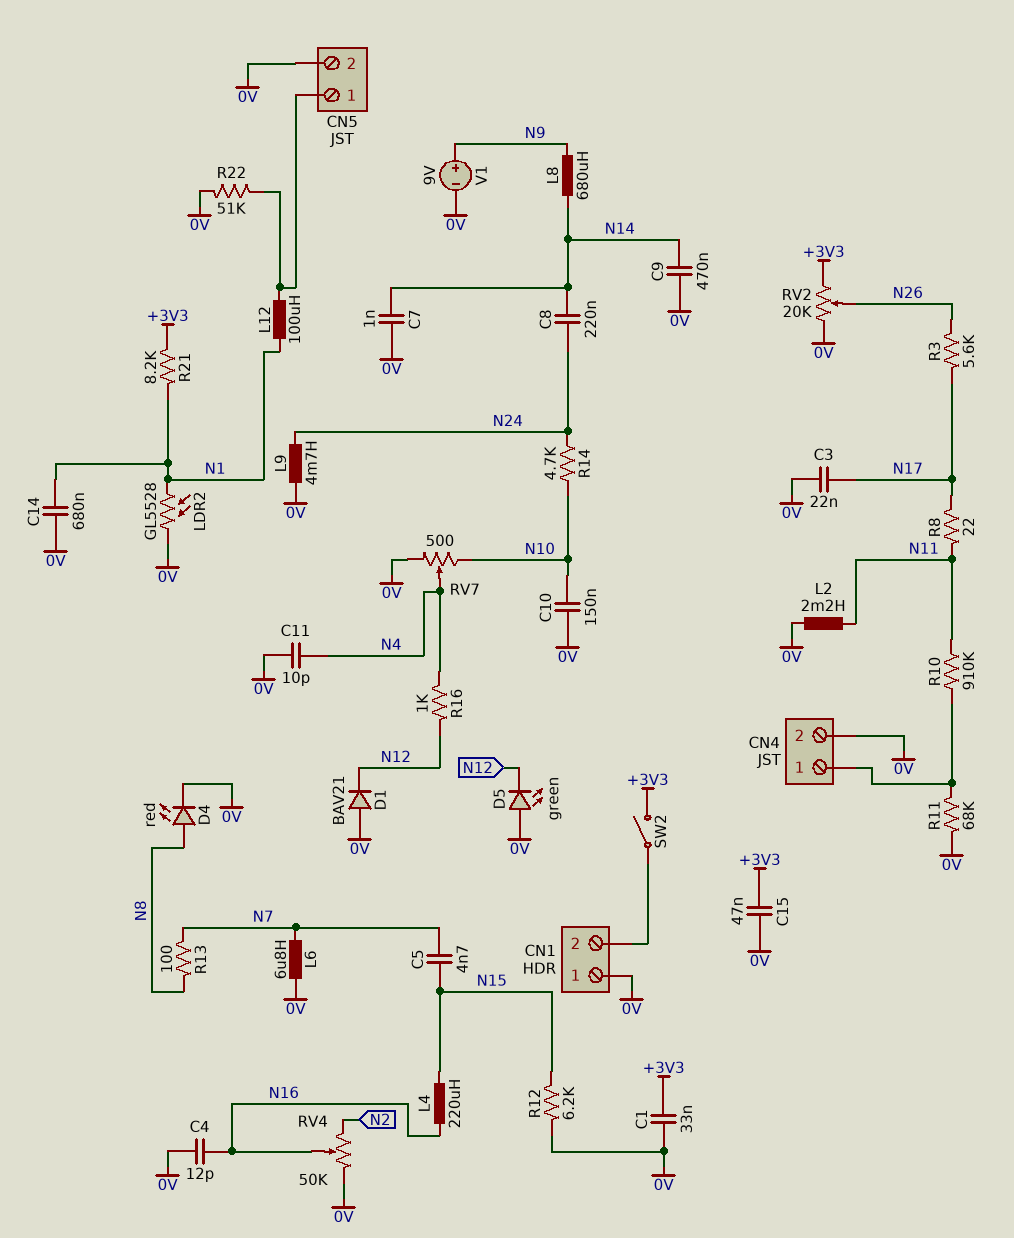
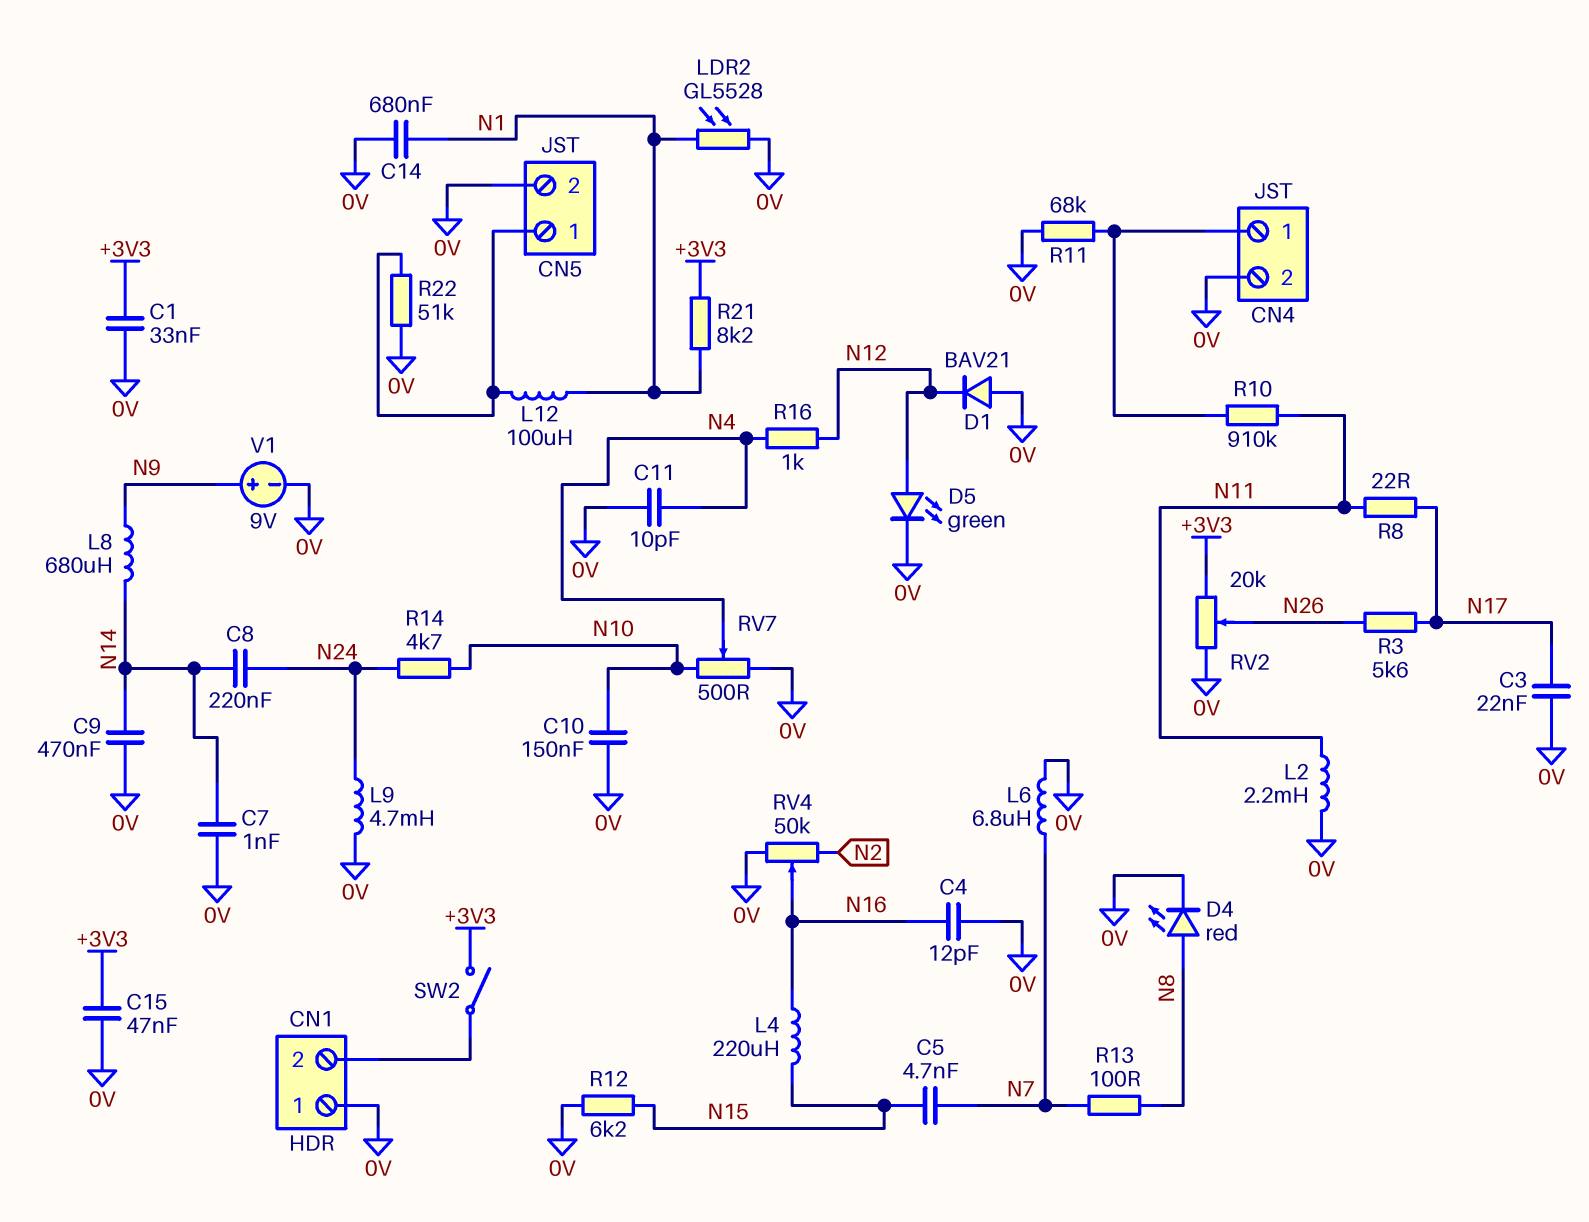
D5: LED green (A 0V, K N12) -> LED green (A N12, K 0V)

